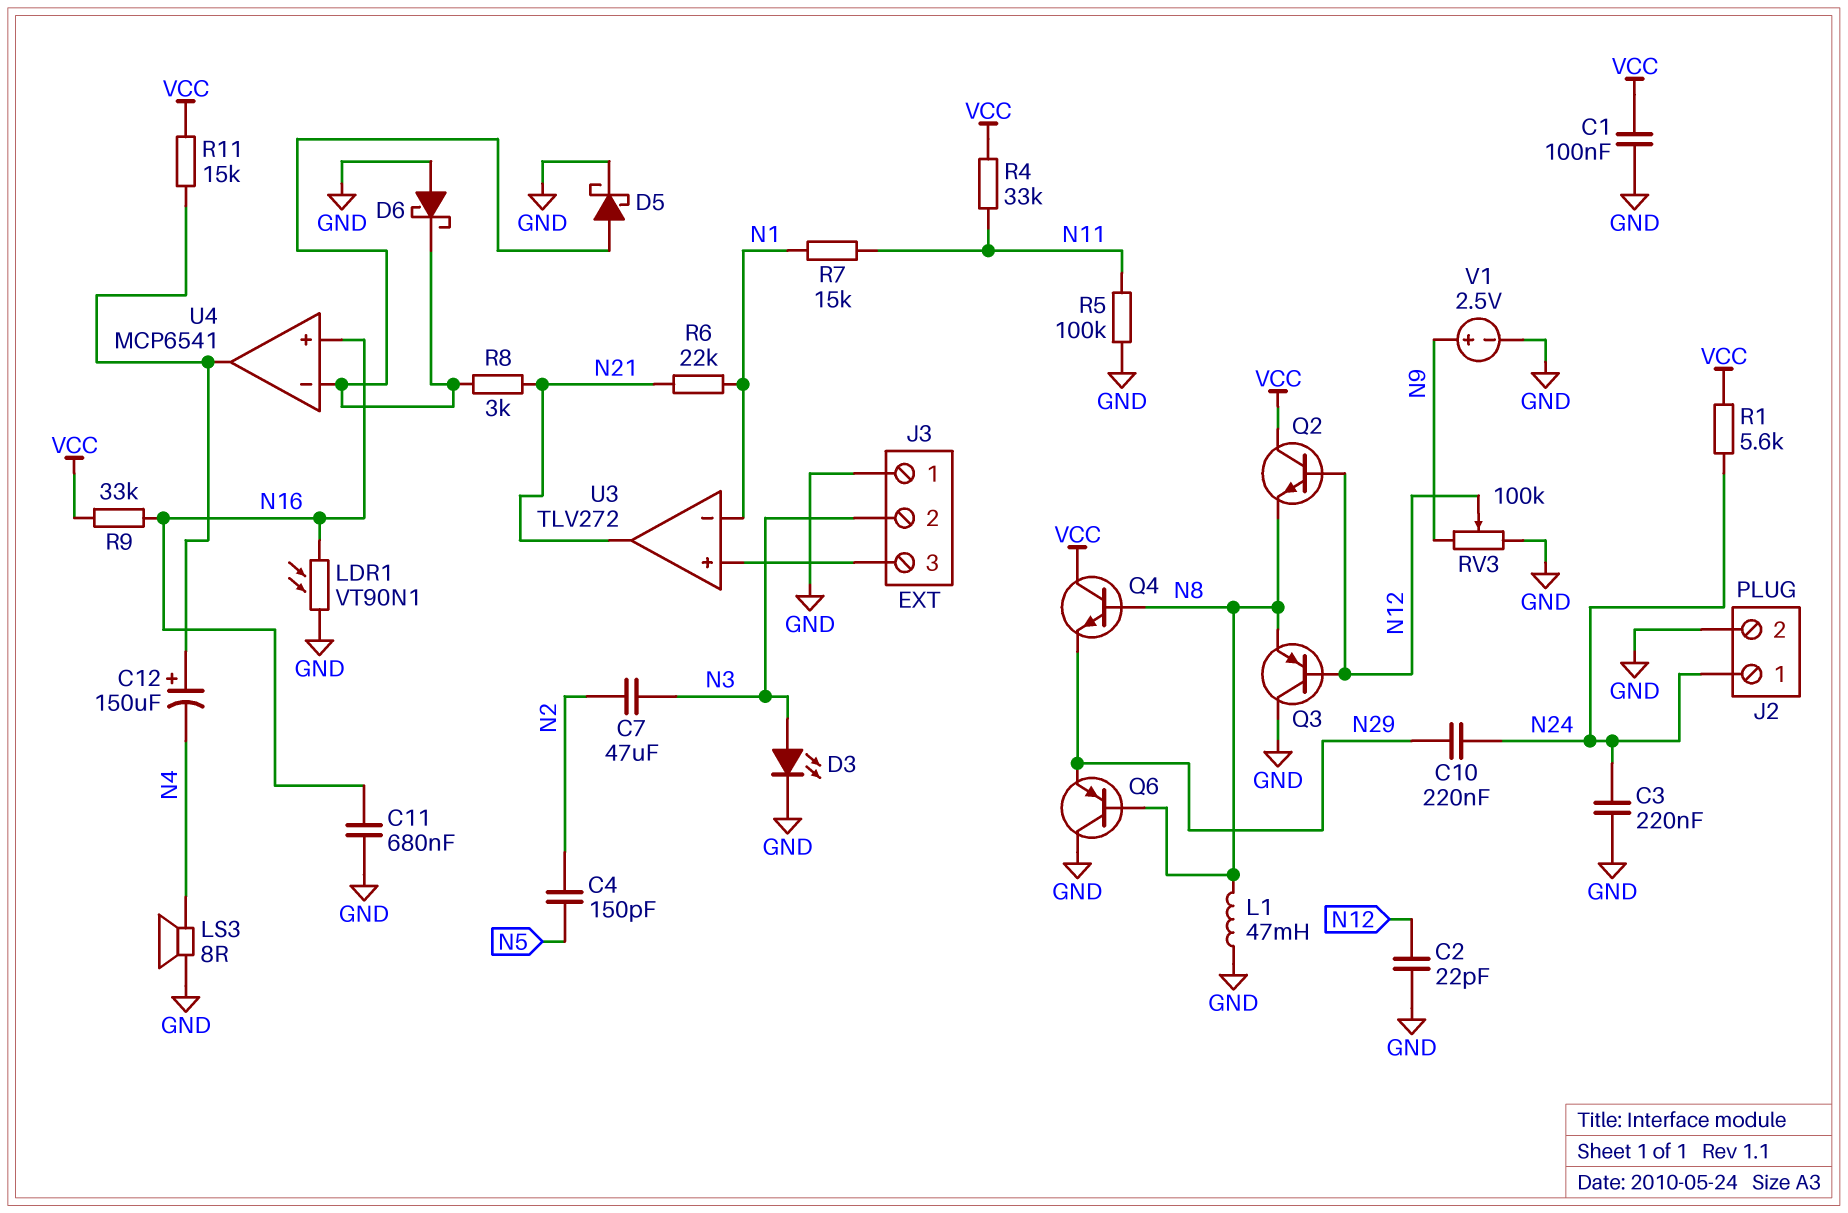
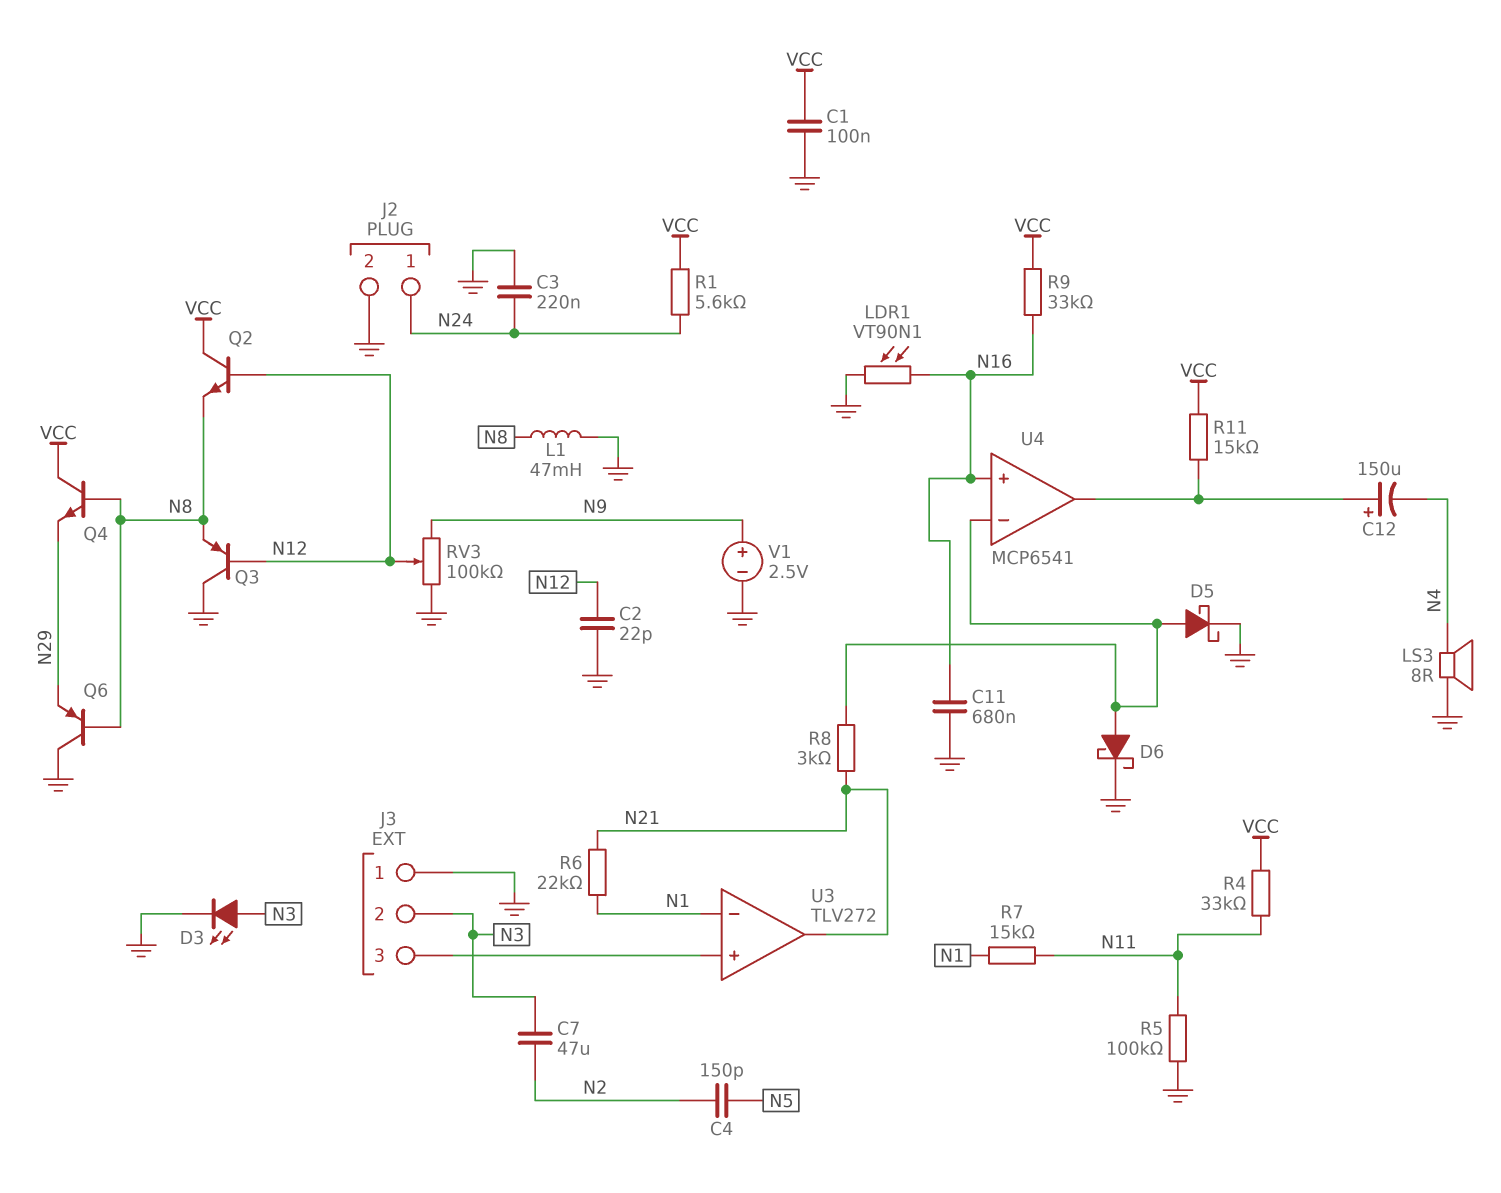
C10: 220nF (N24, N29) -> none
D6: schottky (A GND, K U4/in-) -> schottky (A U4/in-, K GND)

